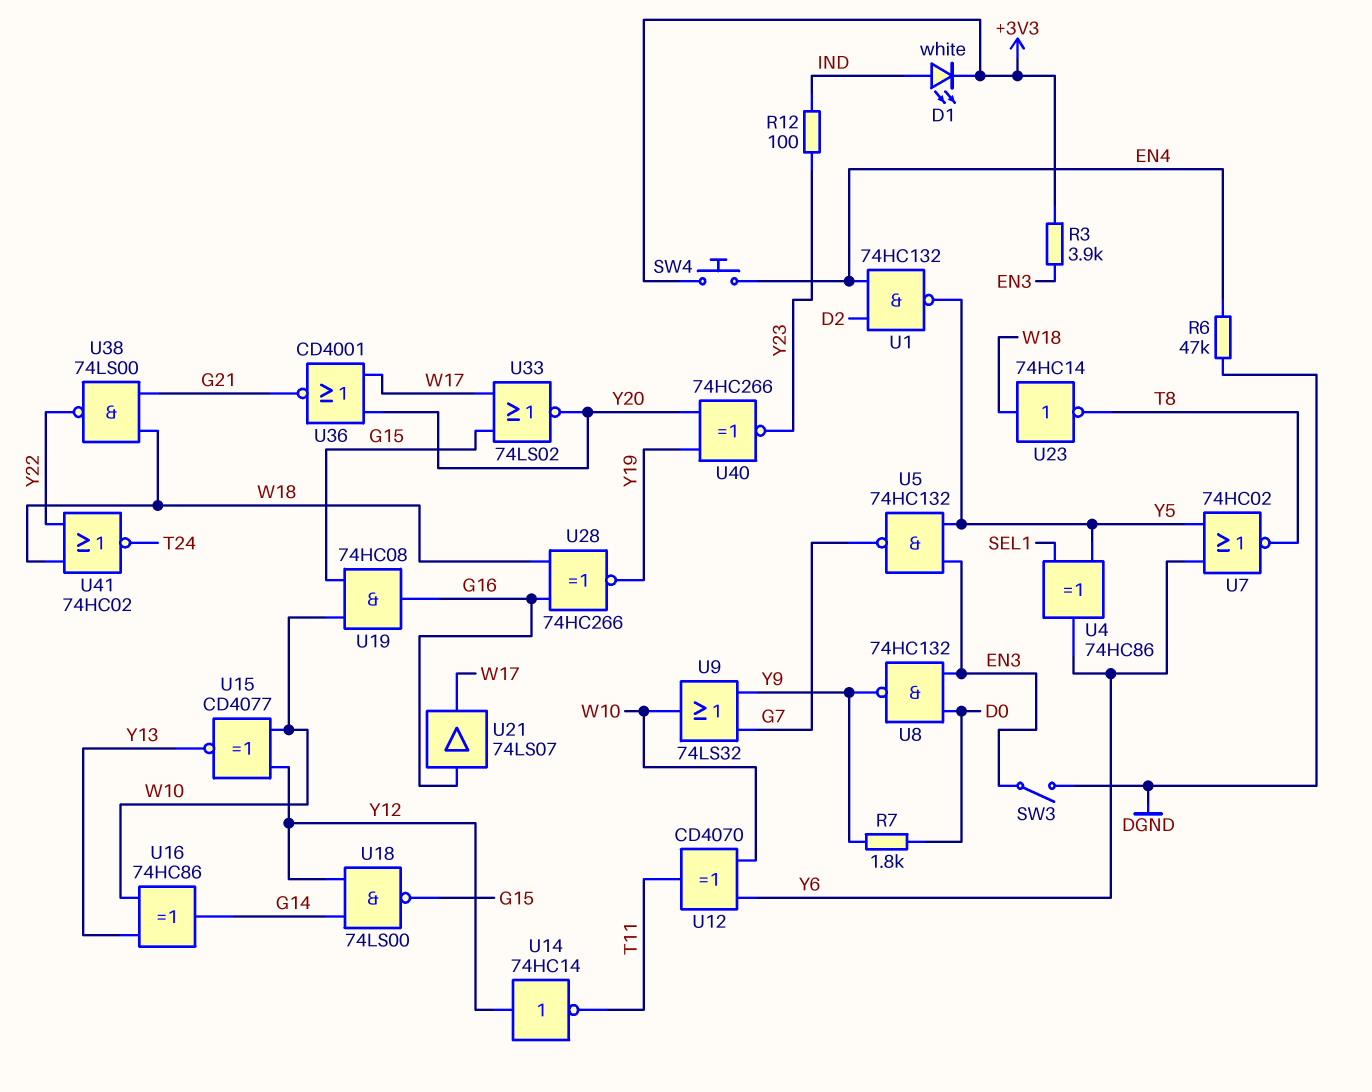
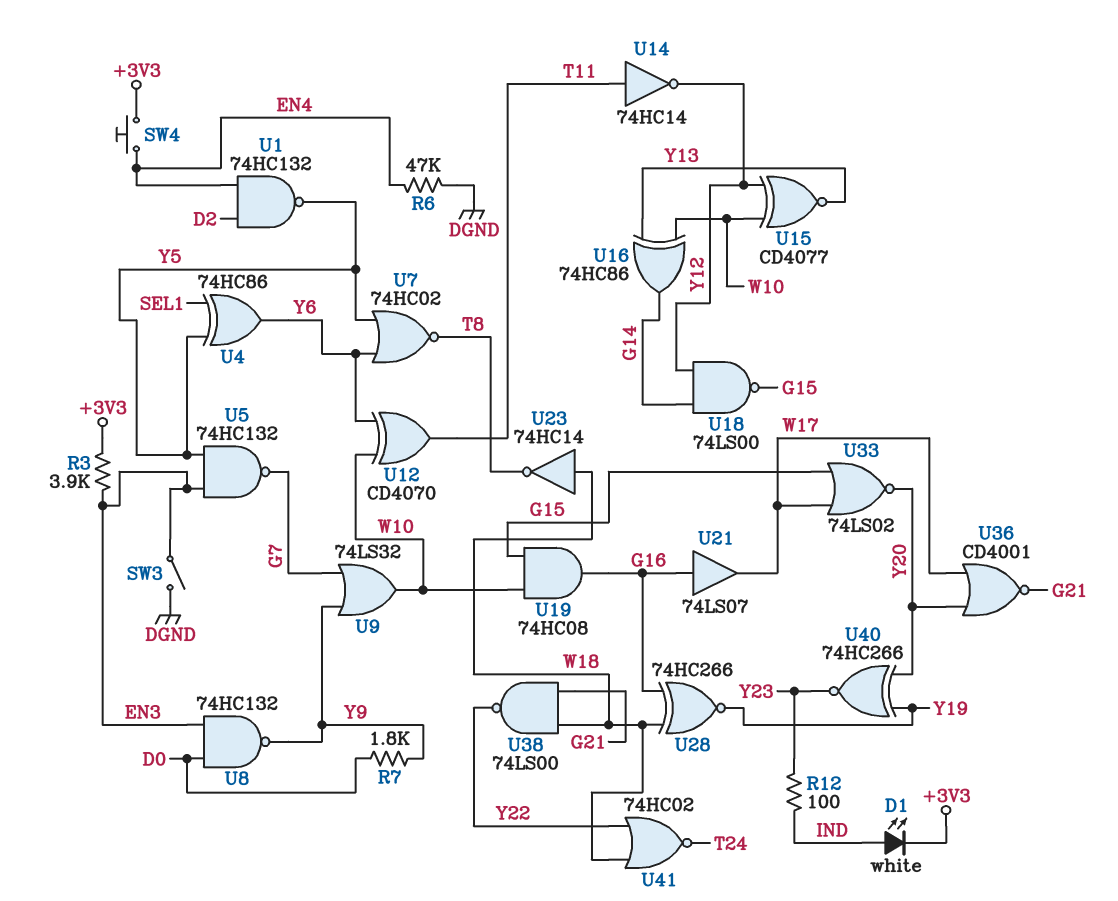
U14: NOT 74HC14 (in Y12, out T11) -> NOT 74HC14 (in T11, out Y12)

